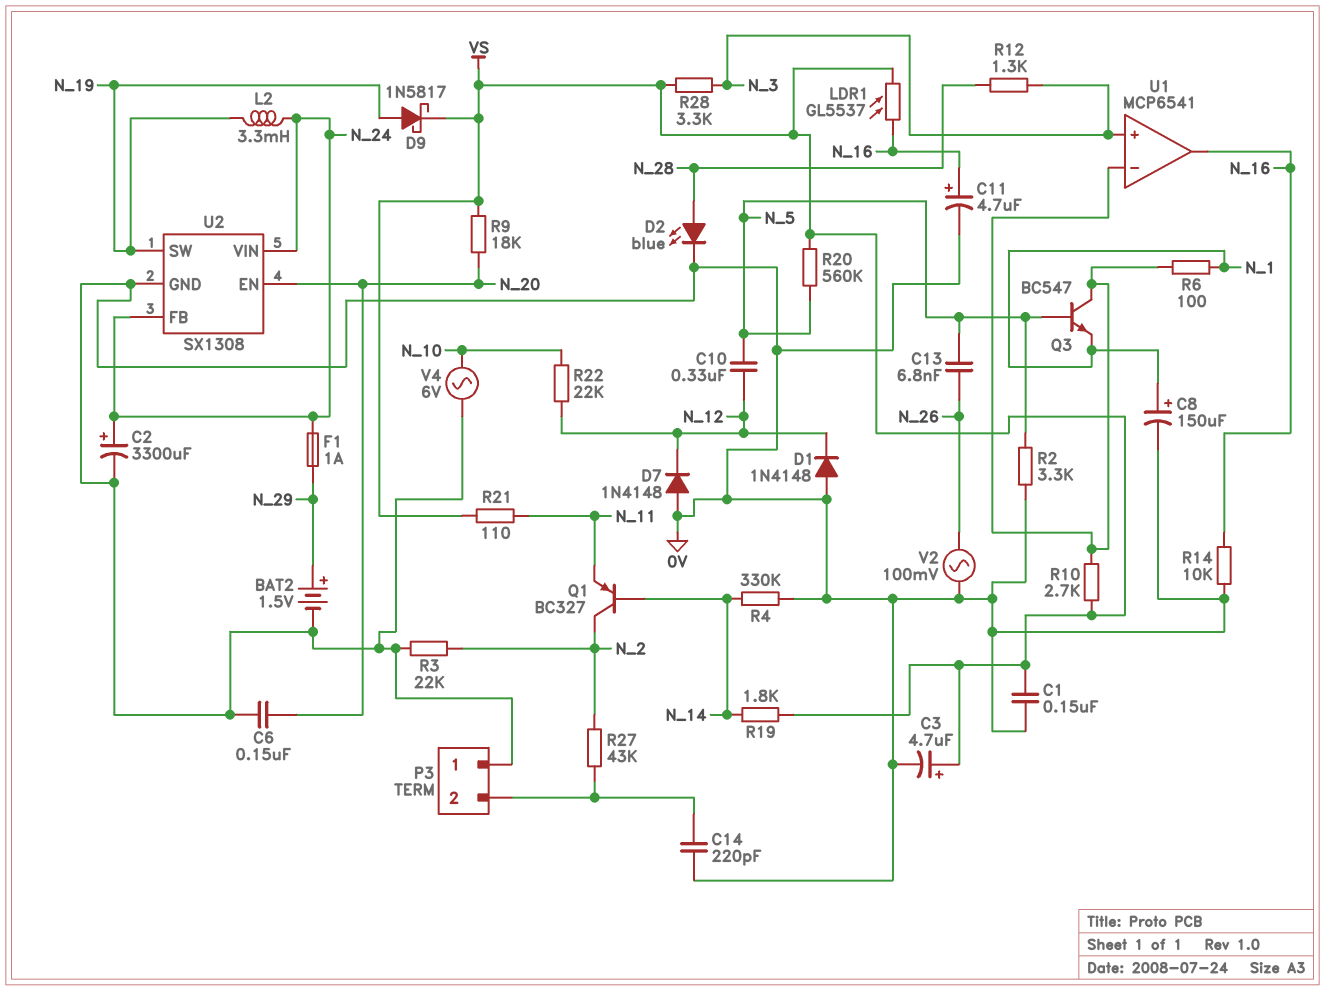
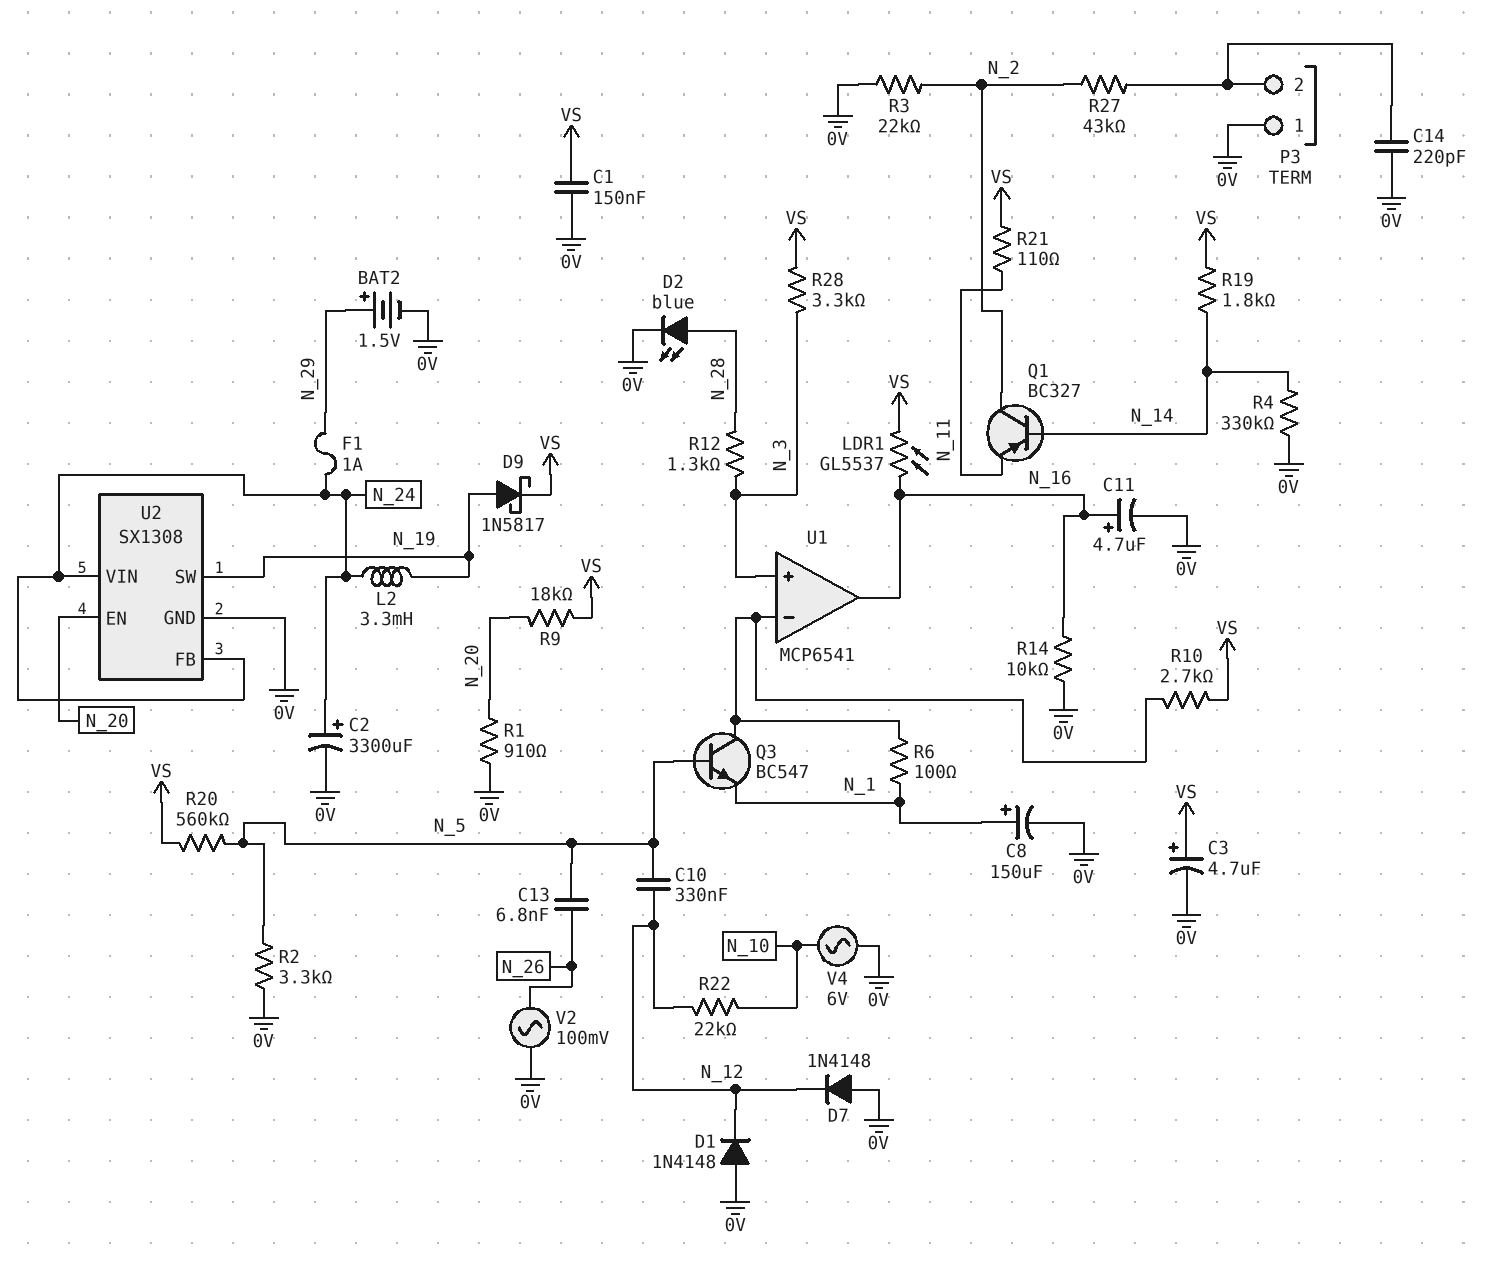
C6: 150nF (0V, N_20) -> none
R1: none -> 910 (0V, N_20)

